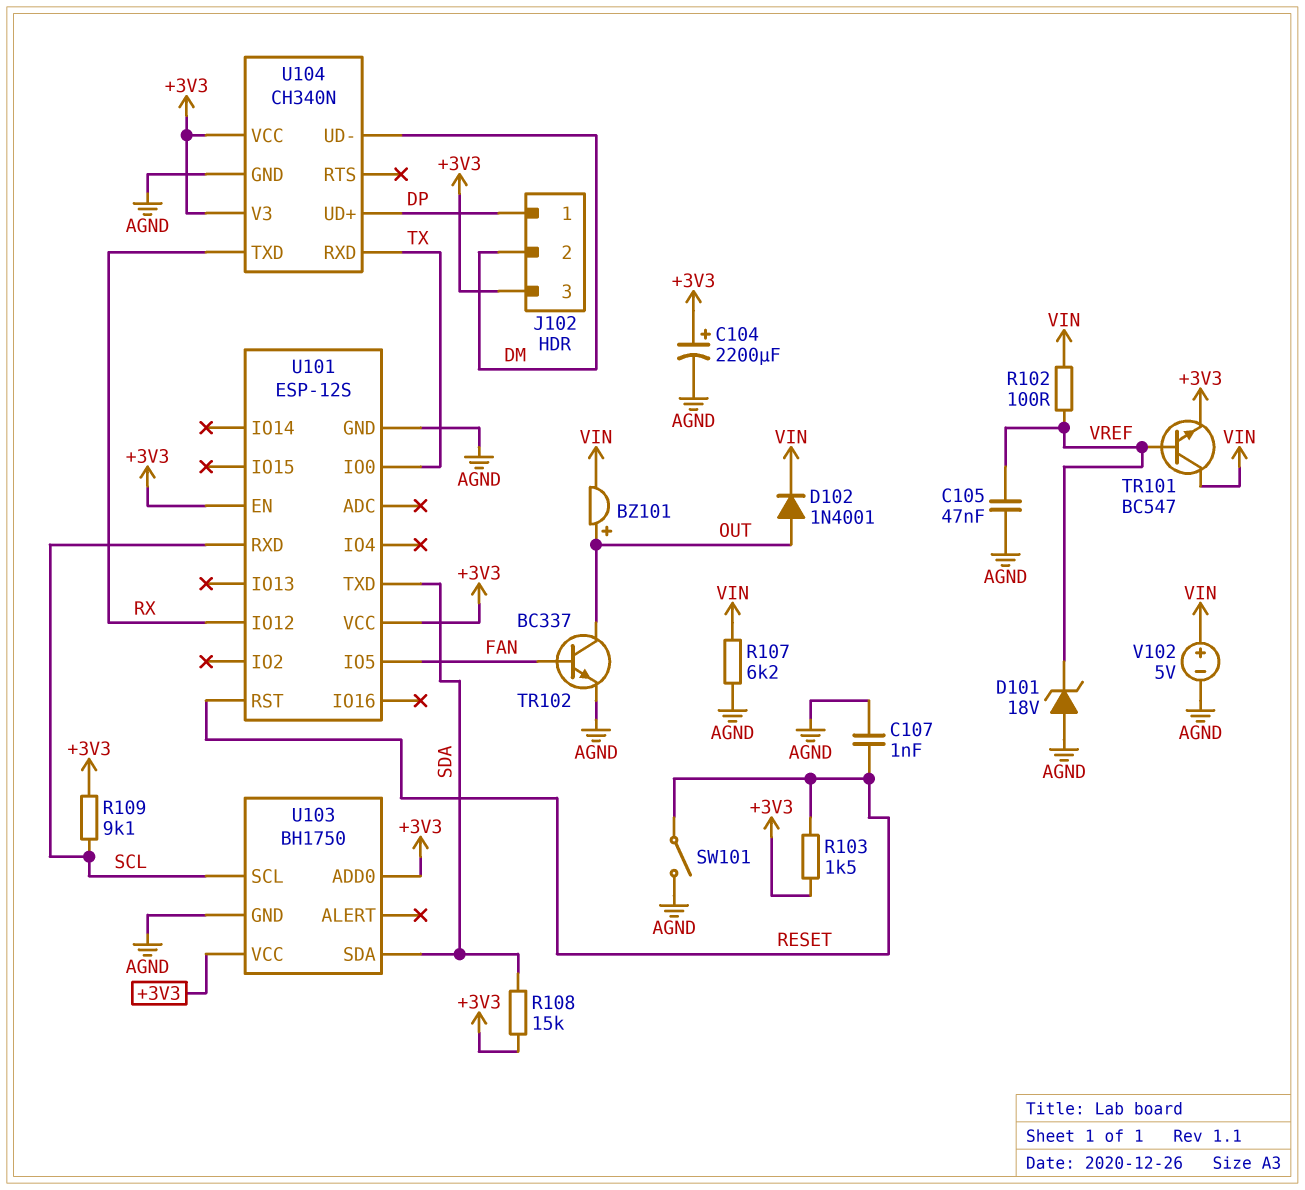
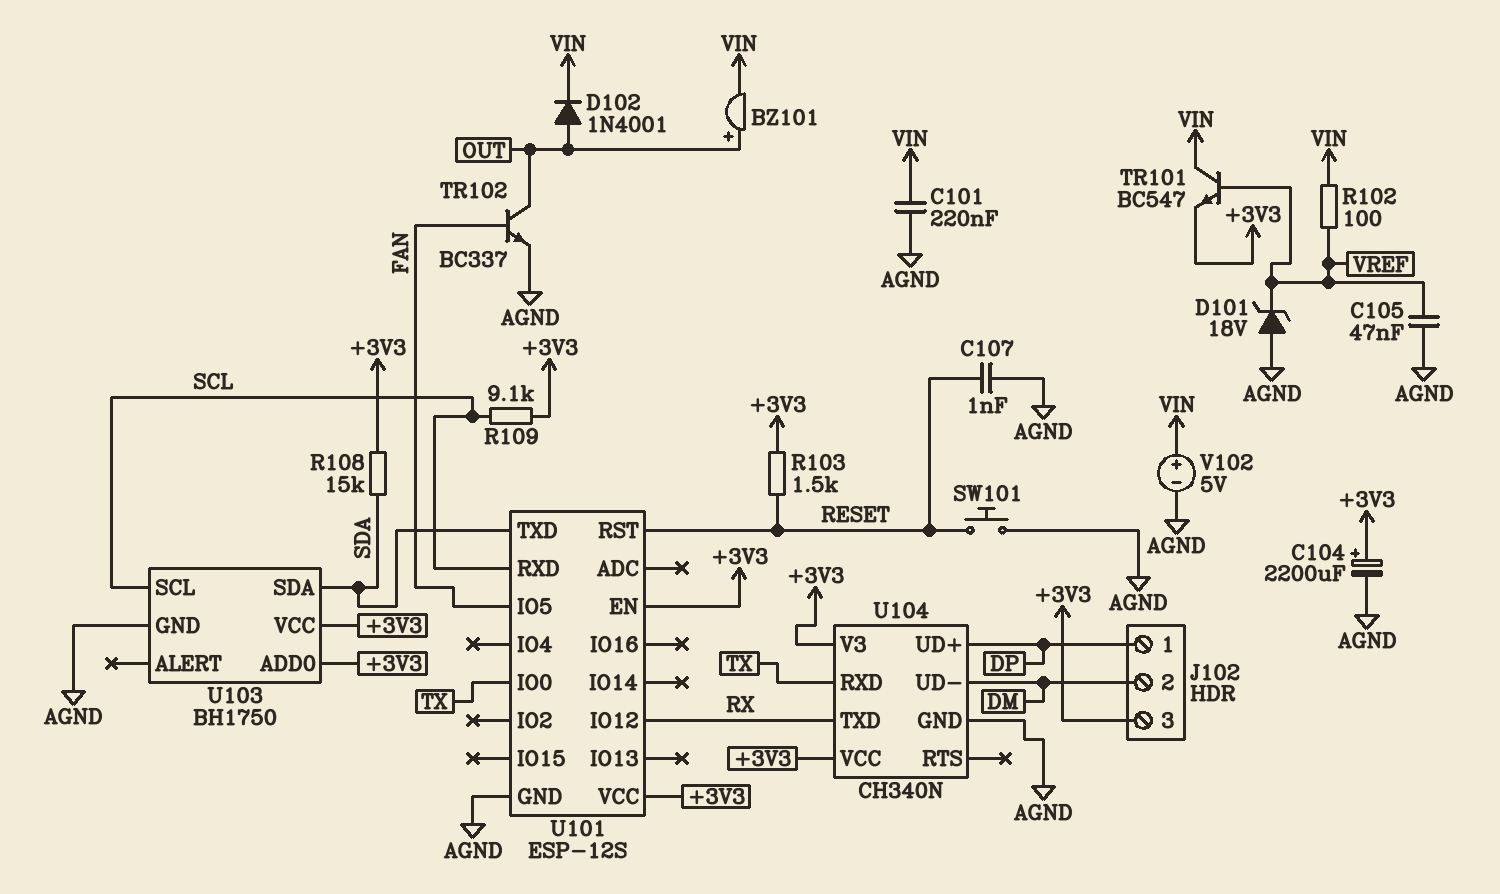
C101: none -> 220nF (AGND, VIN)
R107: 6.2k (AGND, VIN) -> none
SW101: switch (AGND, RESET) -> button (AGND, RESET)

